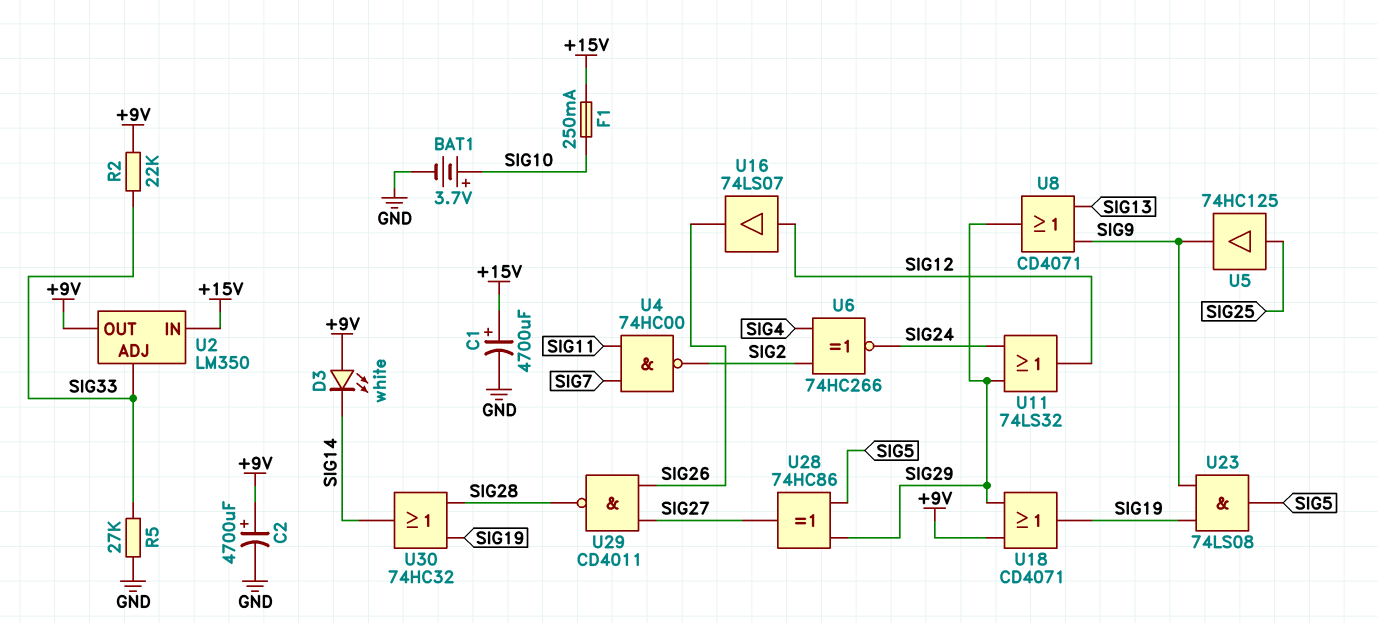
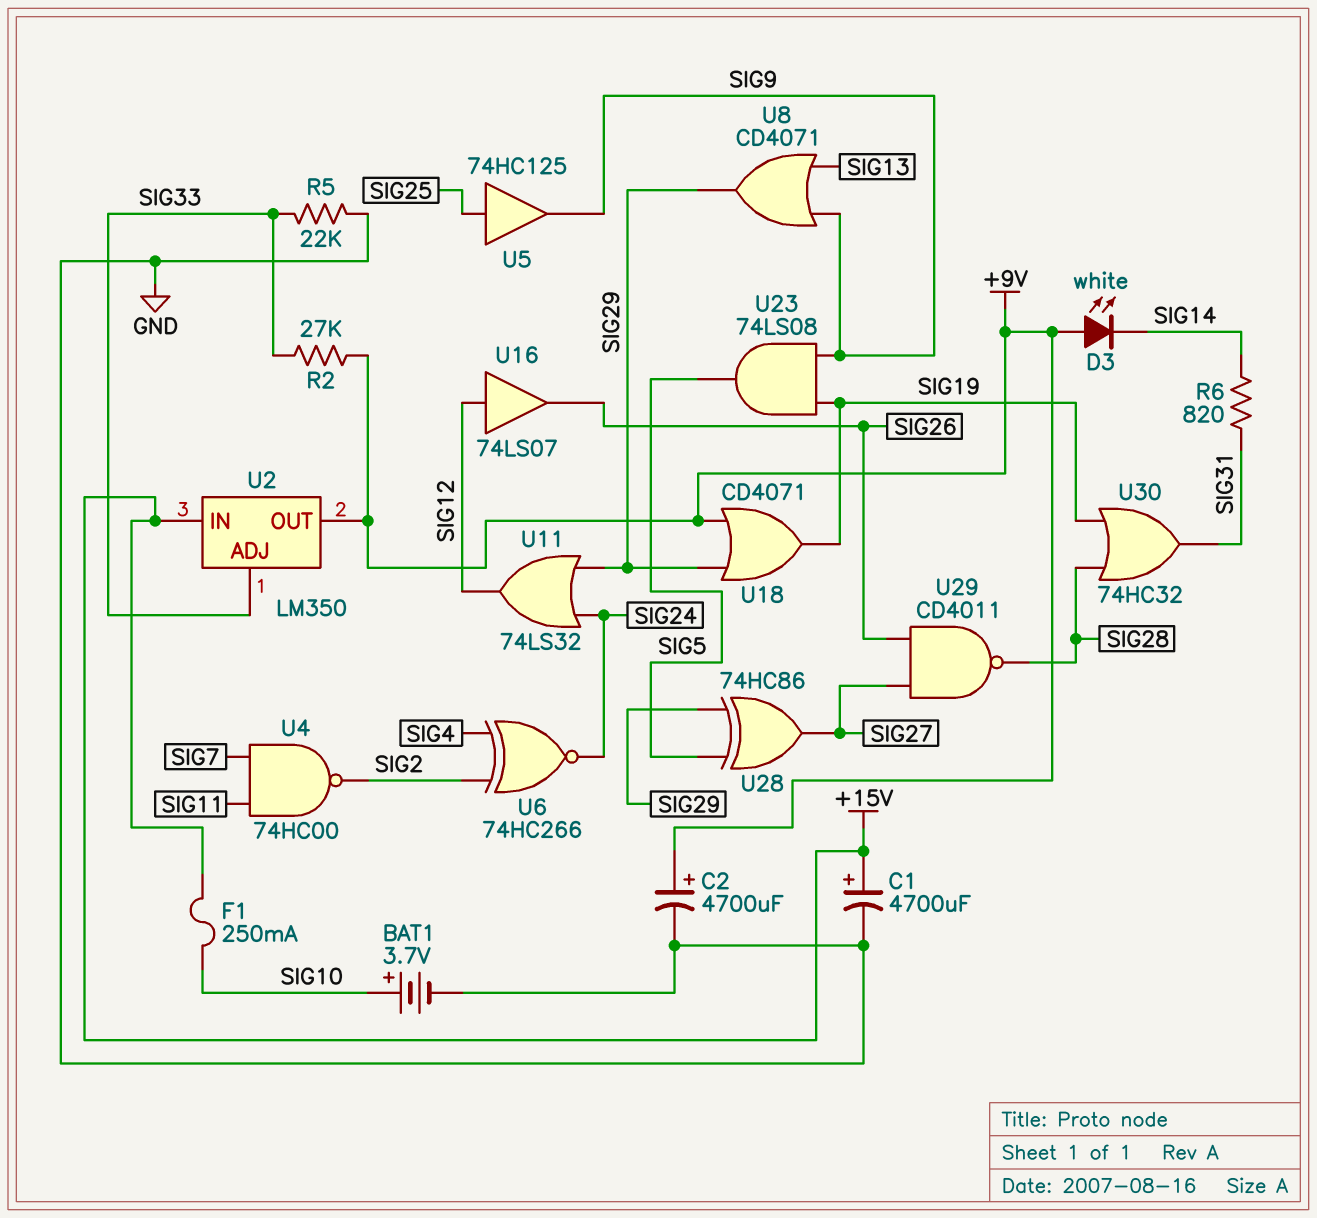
R2: 22k (+9V, SIG33) -> 27k (+9V, SIG33)
R5: 27k (GND, SIG33) -> 22k (GND, SIG33)
R6: none -> 820 (SIG14, SIG31)
U30: OR 74HC32 (in SIG19, in SIG28, out SIG14) -> OR 74HC32 (in SIG19, in SIG28, out SIG31)

